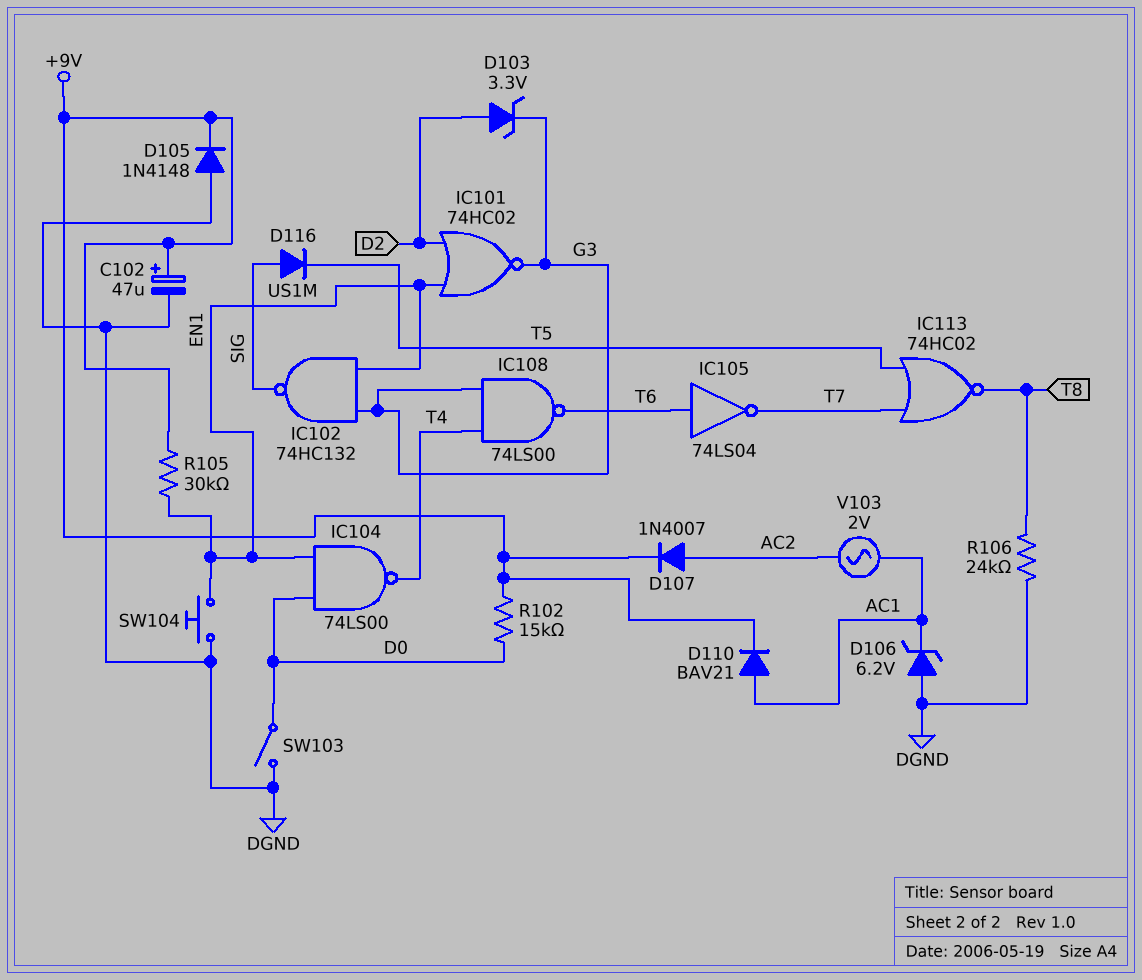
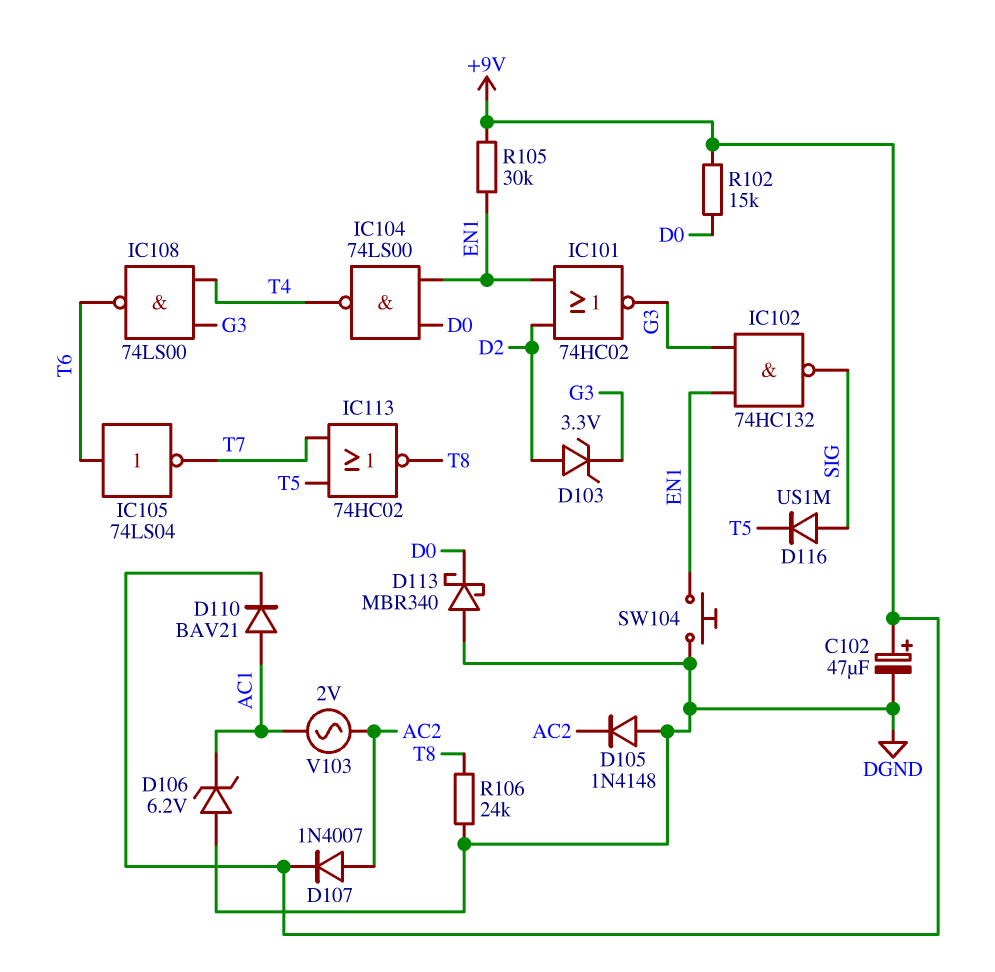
D105: diode 1N4148 (A DGND, K +9V) -> diode 1N4148 (A DGND, K AC2)
D113: none -> schottky MBR340 (A DGND, K D0)
SW103: switch (D0, DGND) -> none

